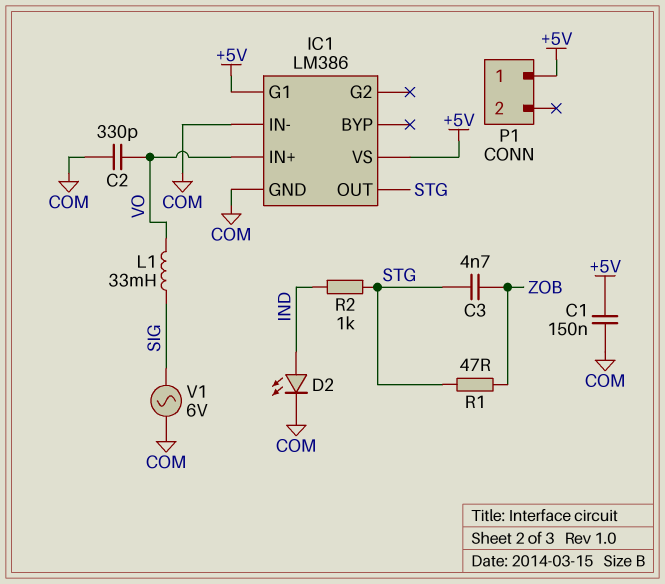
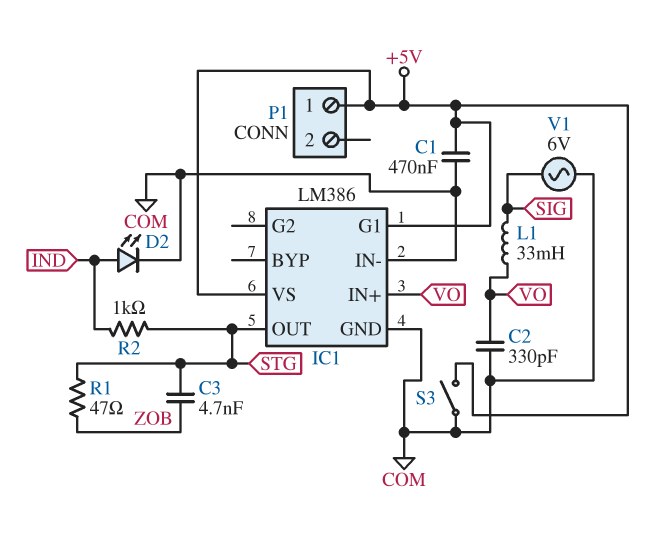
C1: 150nF (+5V, COM) -> 470nF (+5V, COM)
S3: none -> switch (+5V, COM)

